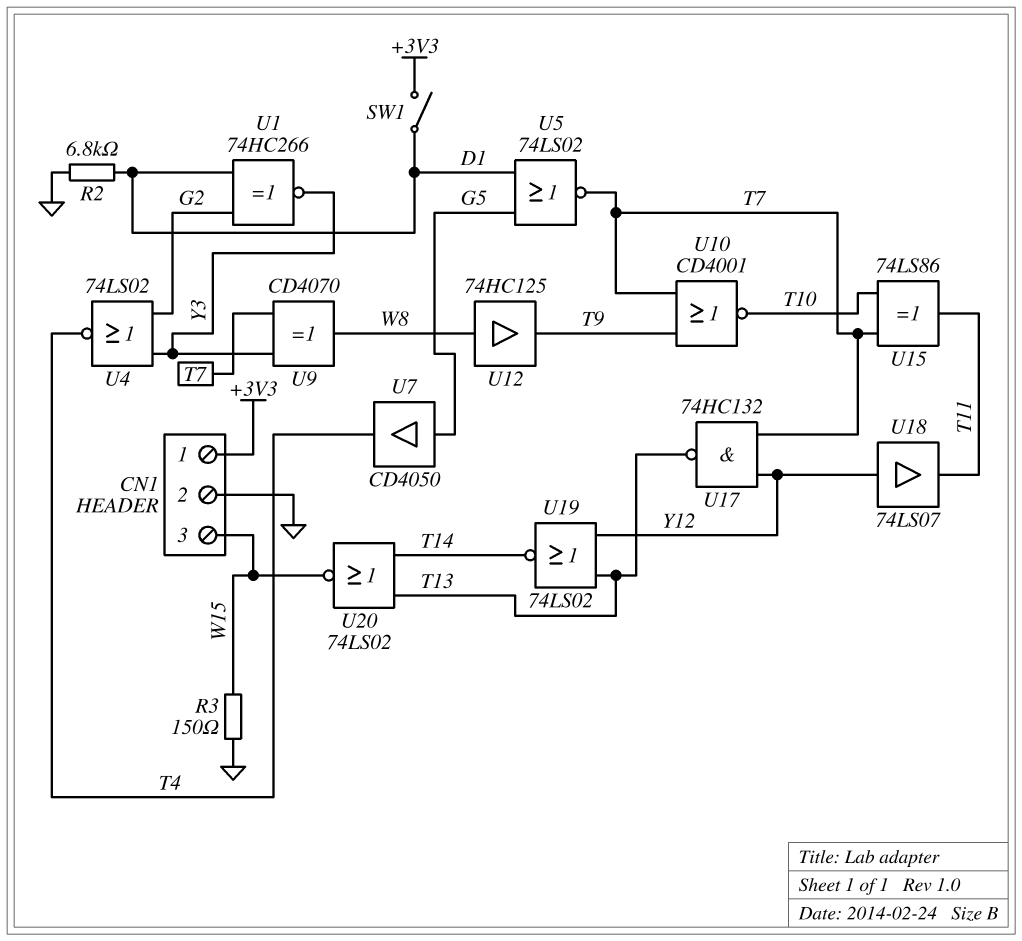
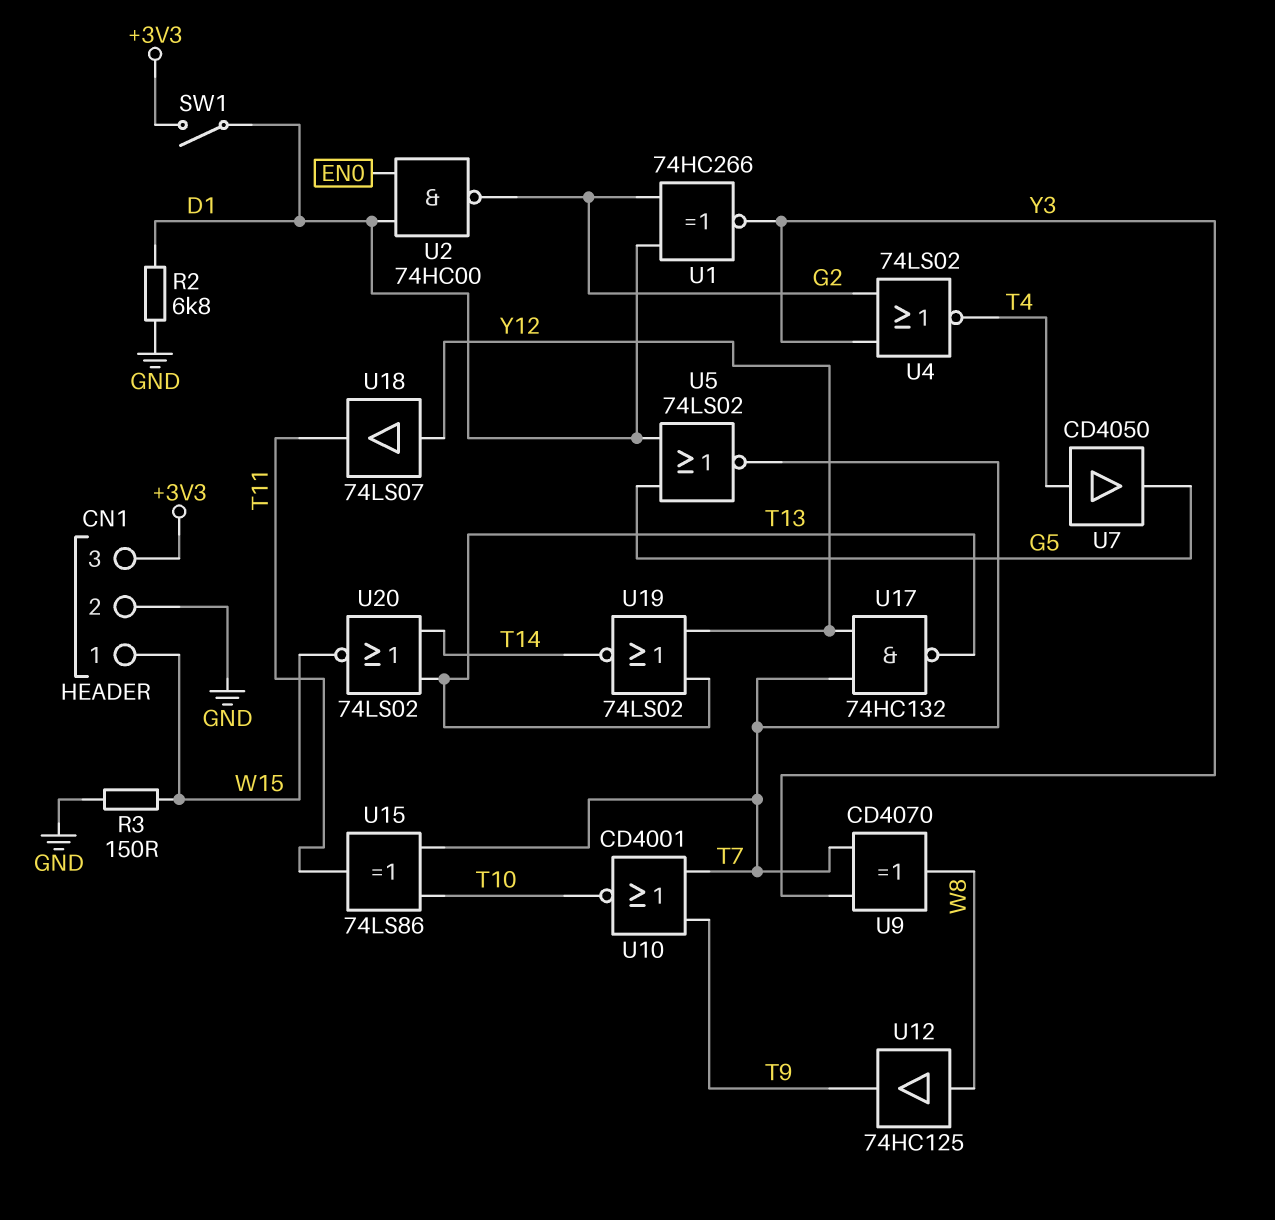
CN1 pin 1: +3V3 -> W15
CN1 pin 3: W15 -> +3V3
U2: none -> NAND 74HC00 (in D1, in EN0, out G2)
U7: buffer CD4050 (in G5, out T4) -> buffer CD4050 (in T4, out G5)

